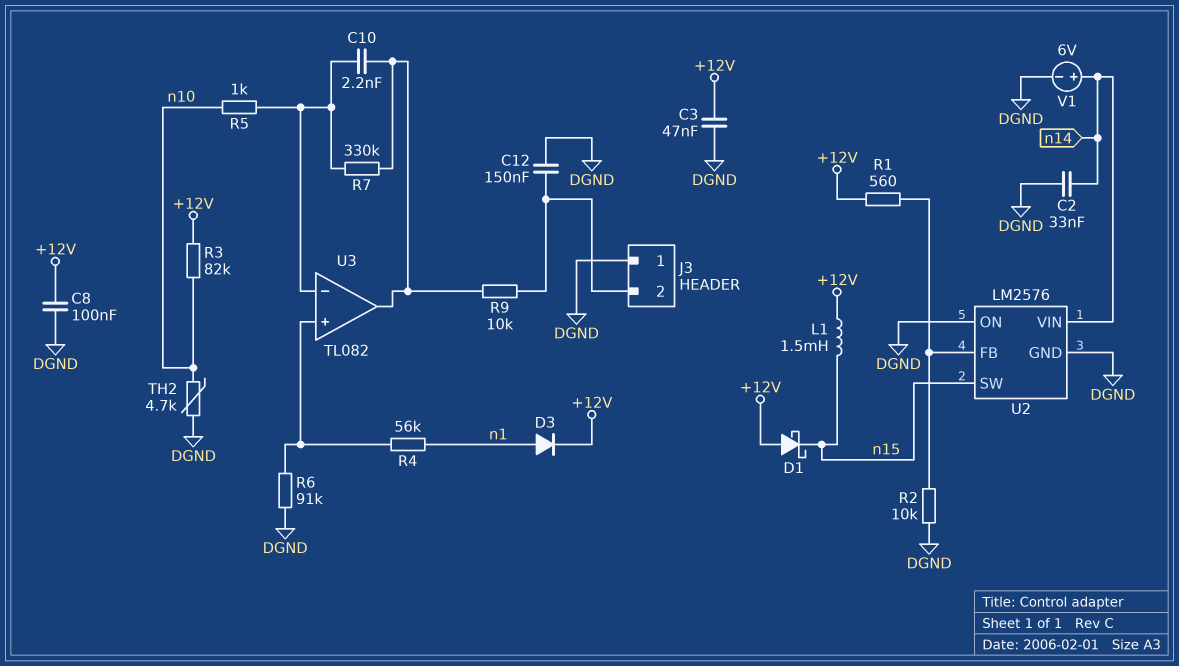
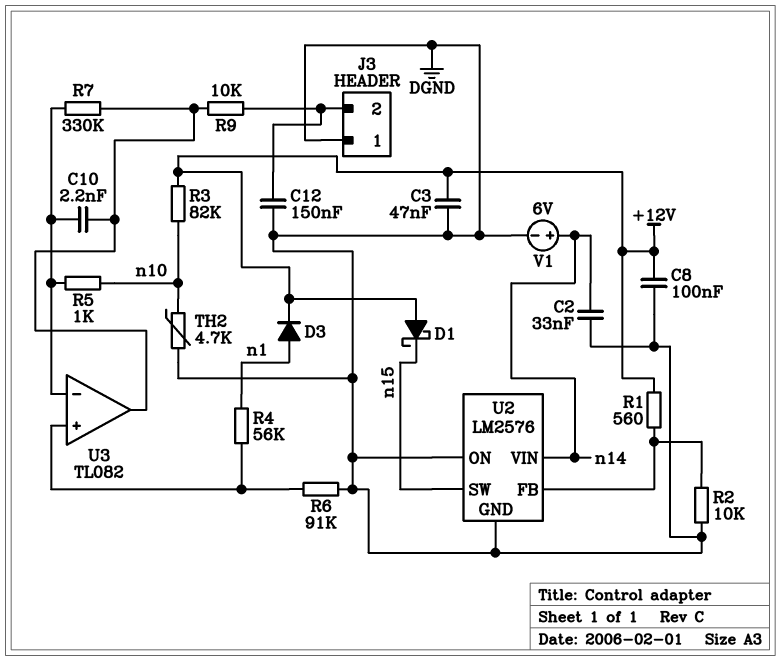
L1: 1.5mH (+12V, n15) -> none

